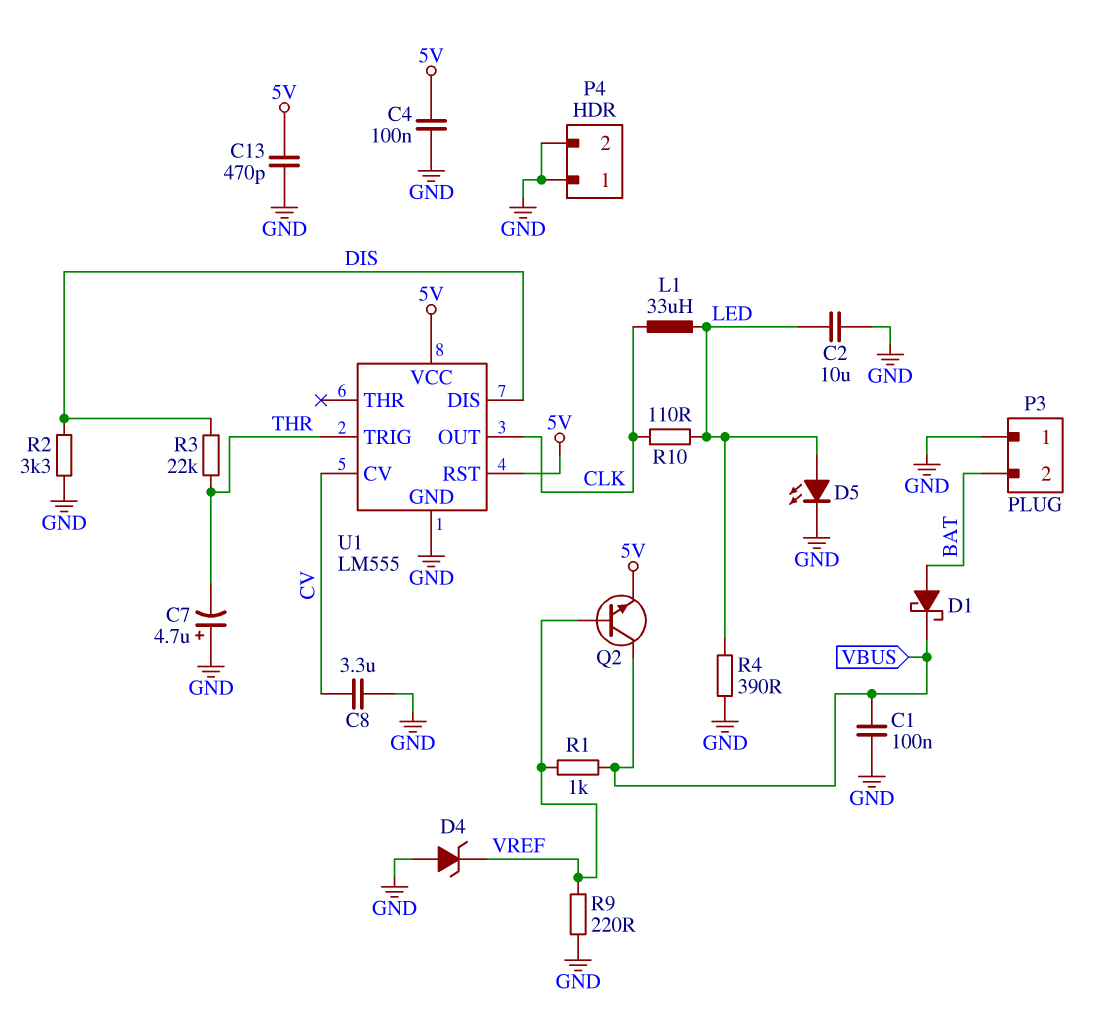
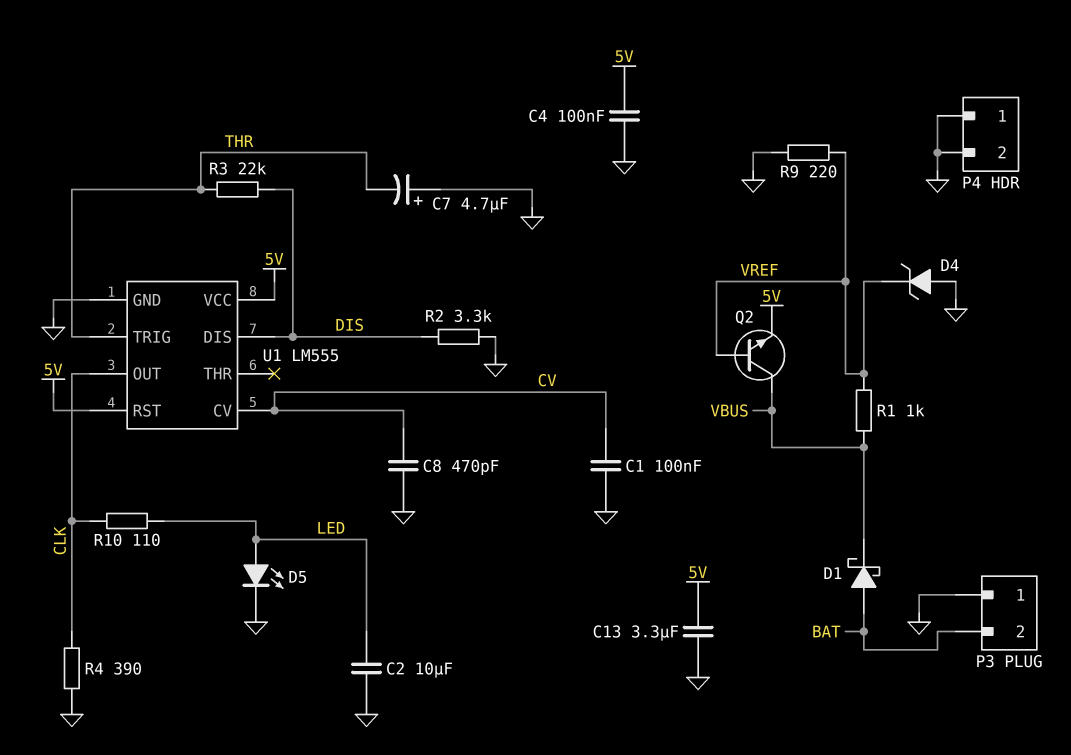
C1: 100nF (GND, VBUS) -> 100nF (CV, GND)
C8: 3.3uF (CV, GND) -> 470pF (CV, GND)
C13: 470pF (5V, GND) -> 3.3uF (5V, GND)
L1: 33uH (CLK, LED) -> none
R4: 390 (GND, LED) -> 390 (CLK, GND)

